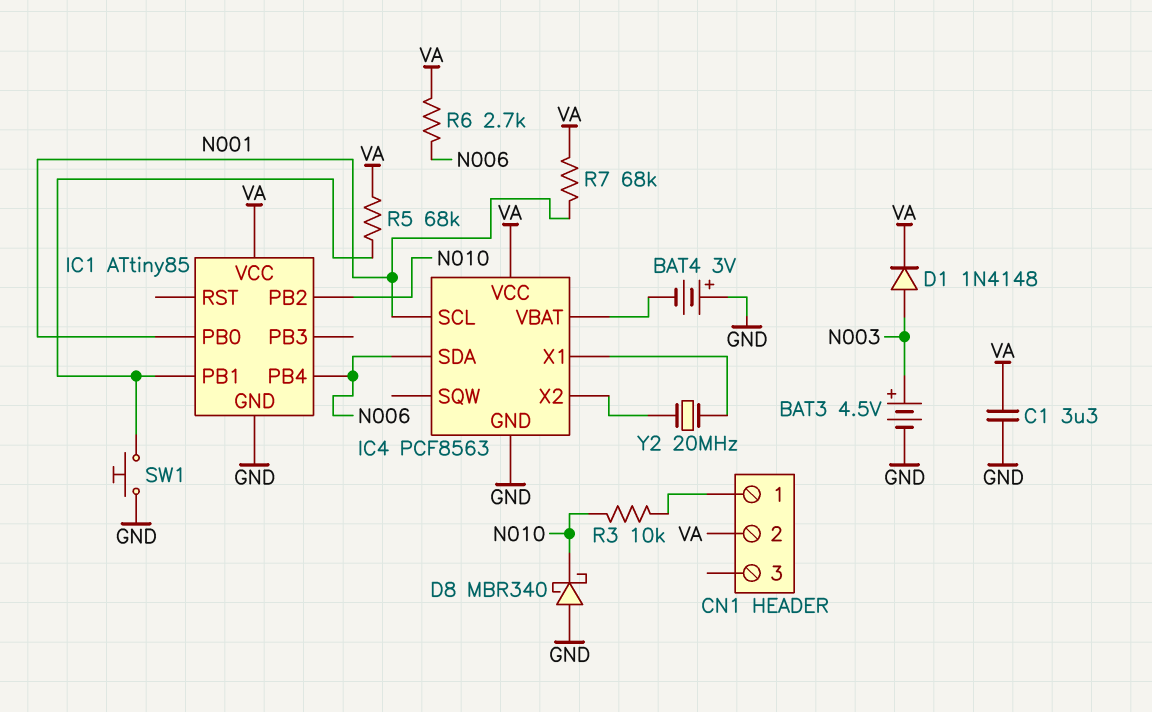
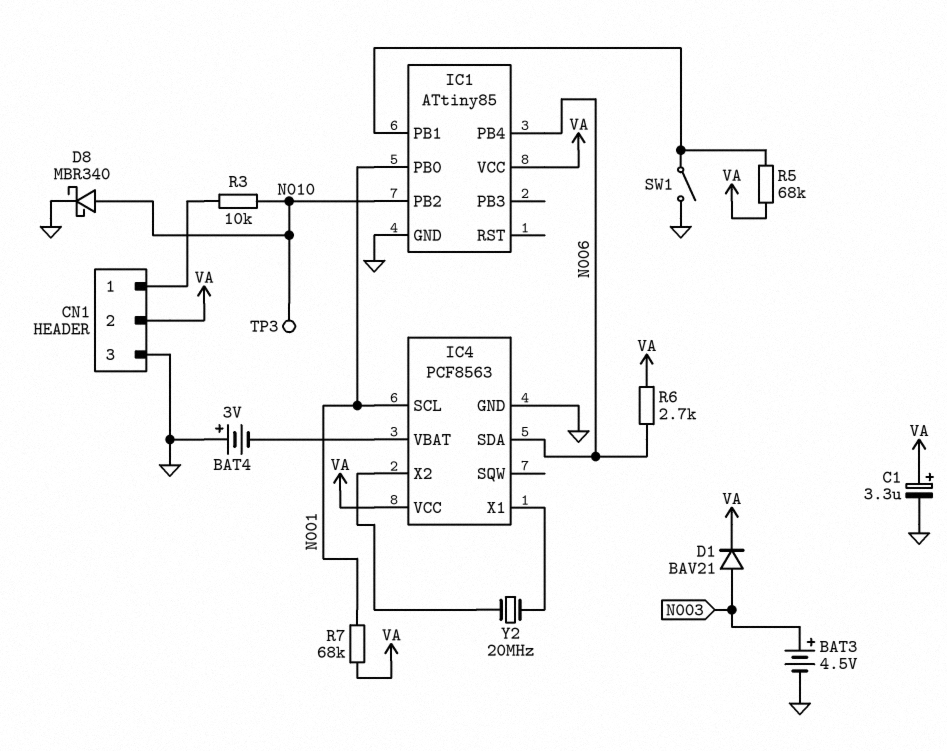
C1: 3.3uF (GND, VA) -> 3.3uF (plus VA, minus GND)
CN1 pin 3: none -> GND
D1: diode 1N4148 (A N003, K VA) -> diode BAV21 (A N003, K VA)
D8: schottky MBR340 (A GND, K N010) -> schottky MBR340 (A N010, K GND)
SW1: button (GND, IC1/PB1) -> switch (GND, IC1/PB1)
TP3: none -> test point (N010)

